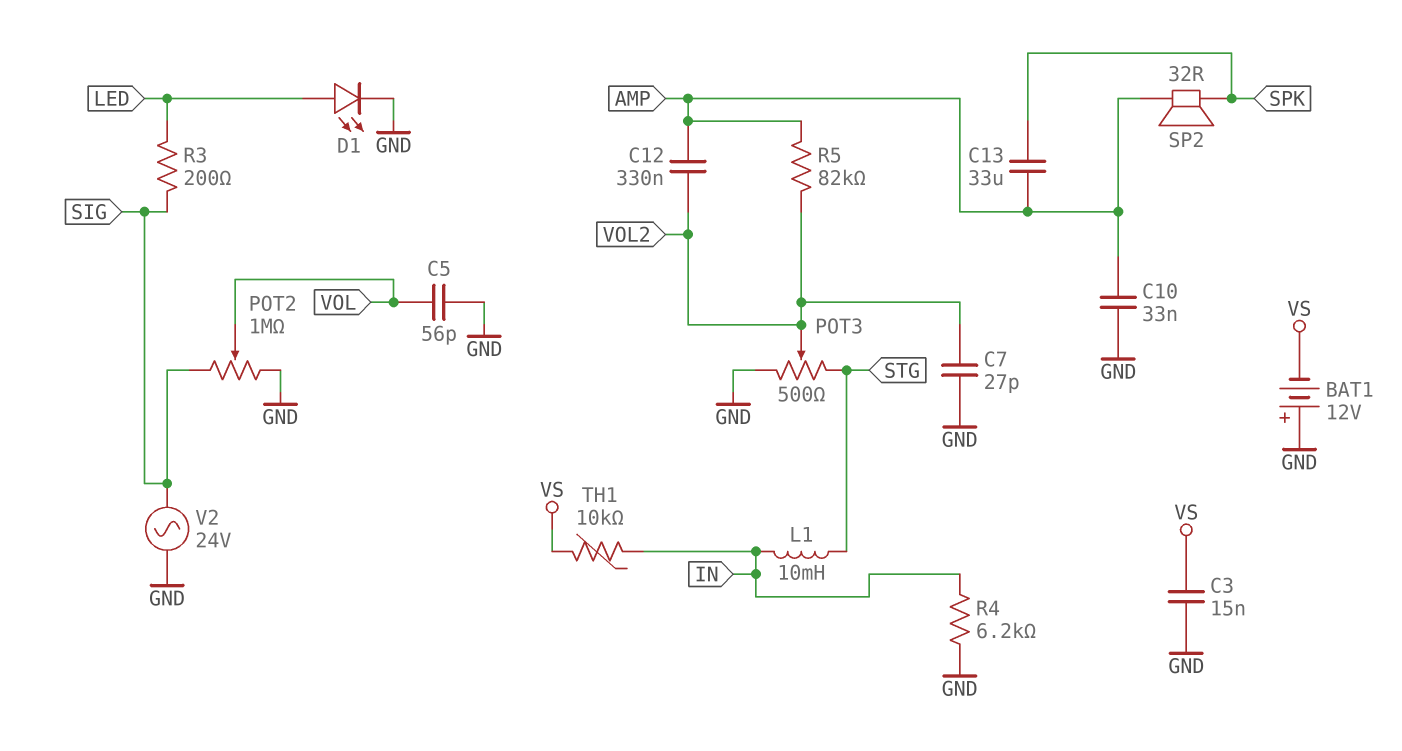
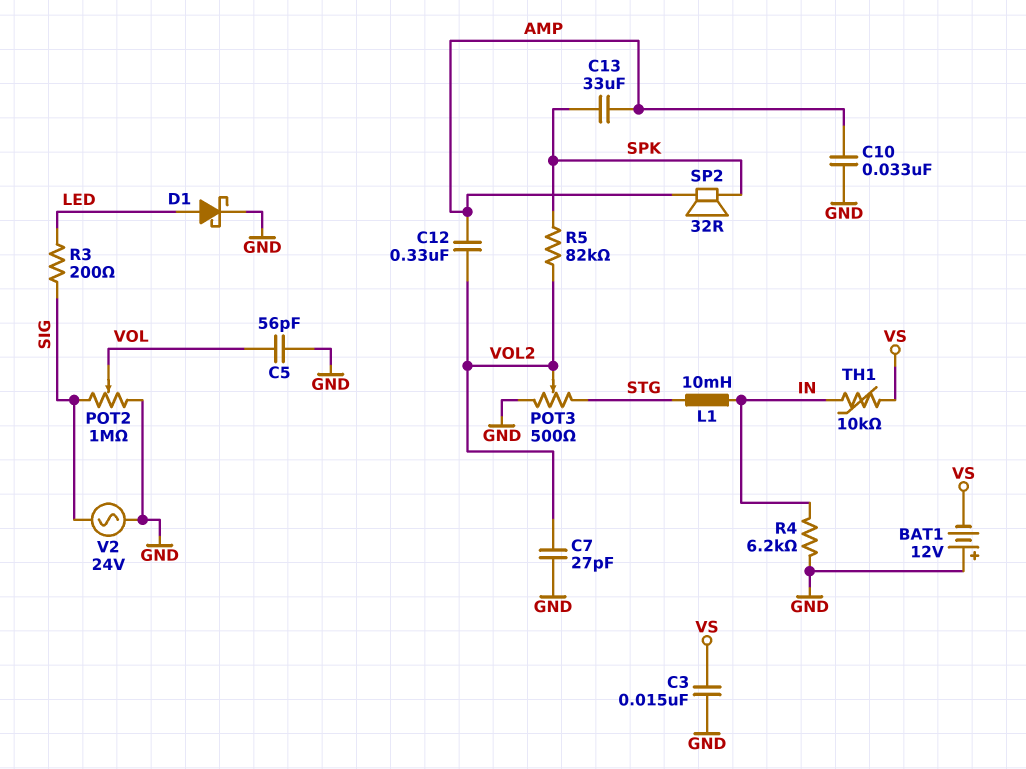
D1: LED (A LED, K GND) -> schottky (A LED, K GND)
R5: 82k (AMP, VOL2) -> 82k (SPK, VOL2)

